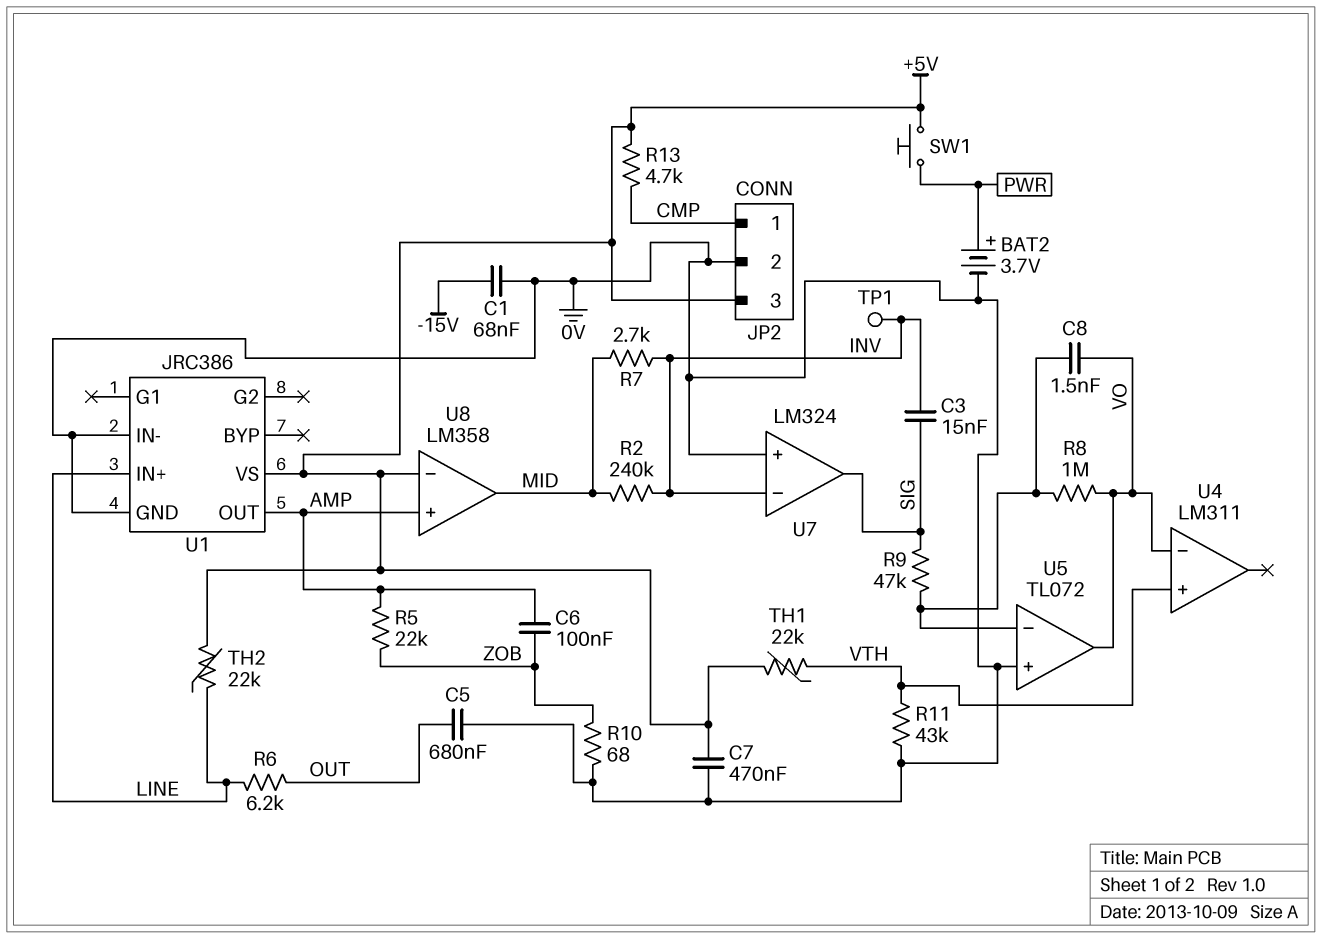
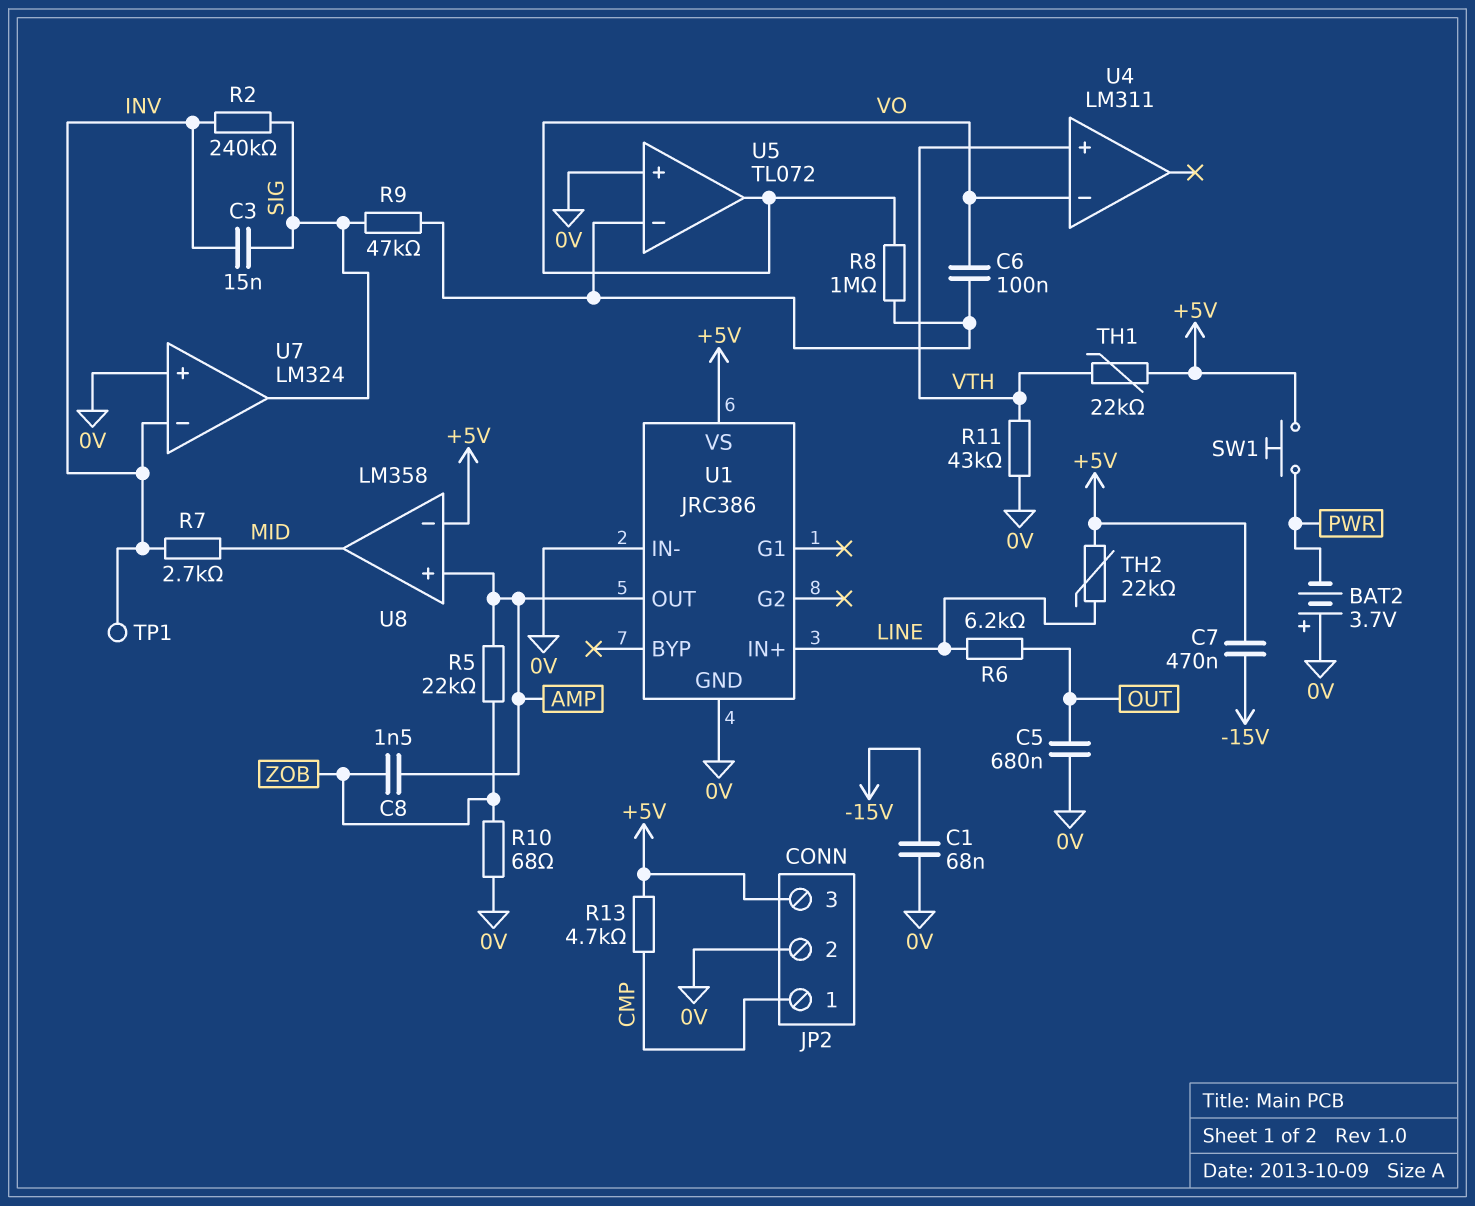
BAT2: 3.7V (plus PWR, minus 0V) -> 3.7V (plus 0V, minus PWR)
C6: 100nF (AMP, ZOB) -> 100nF (U5/in-, VO)
C7: 470nF (+5V, 0V) -> 470nF (+5V, -15V)
C8: 1.5nF (U5/in-, VO) -> 1.5nF (AMP, ZOB)
R2: 240k (INV, MID) -> 240k (INV, SIG)

